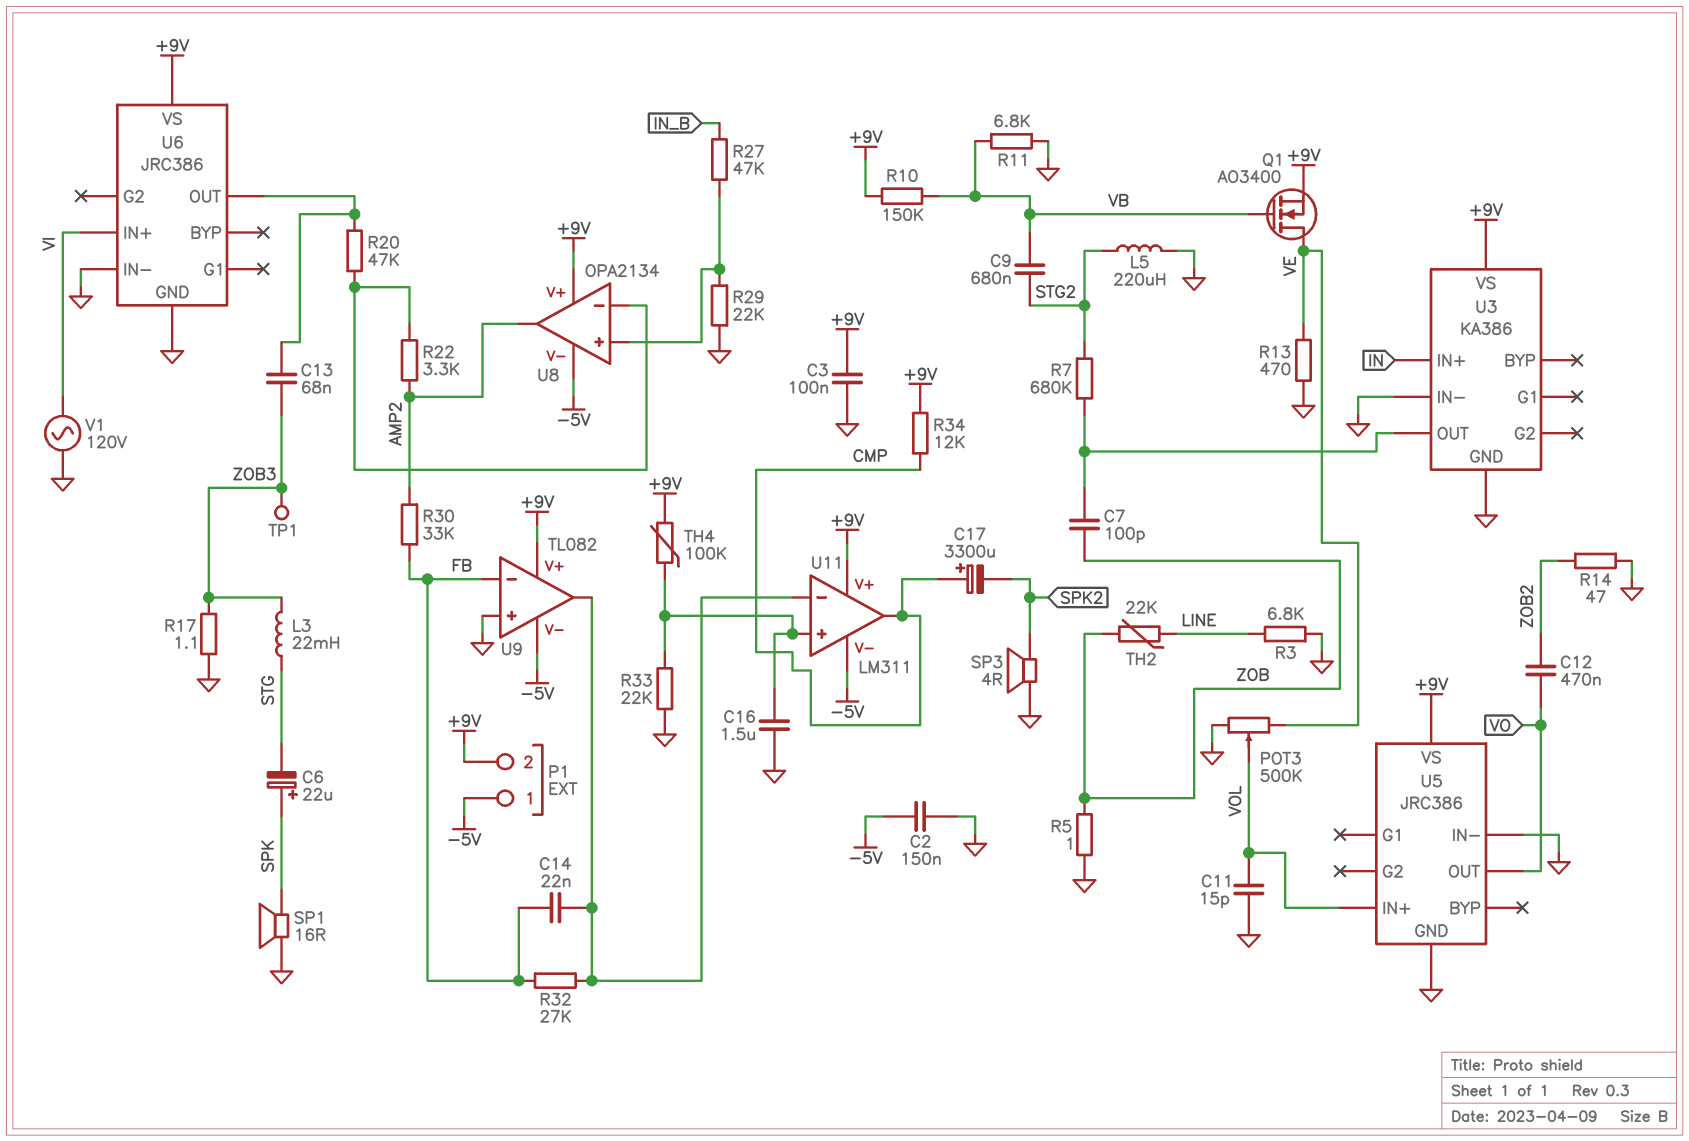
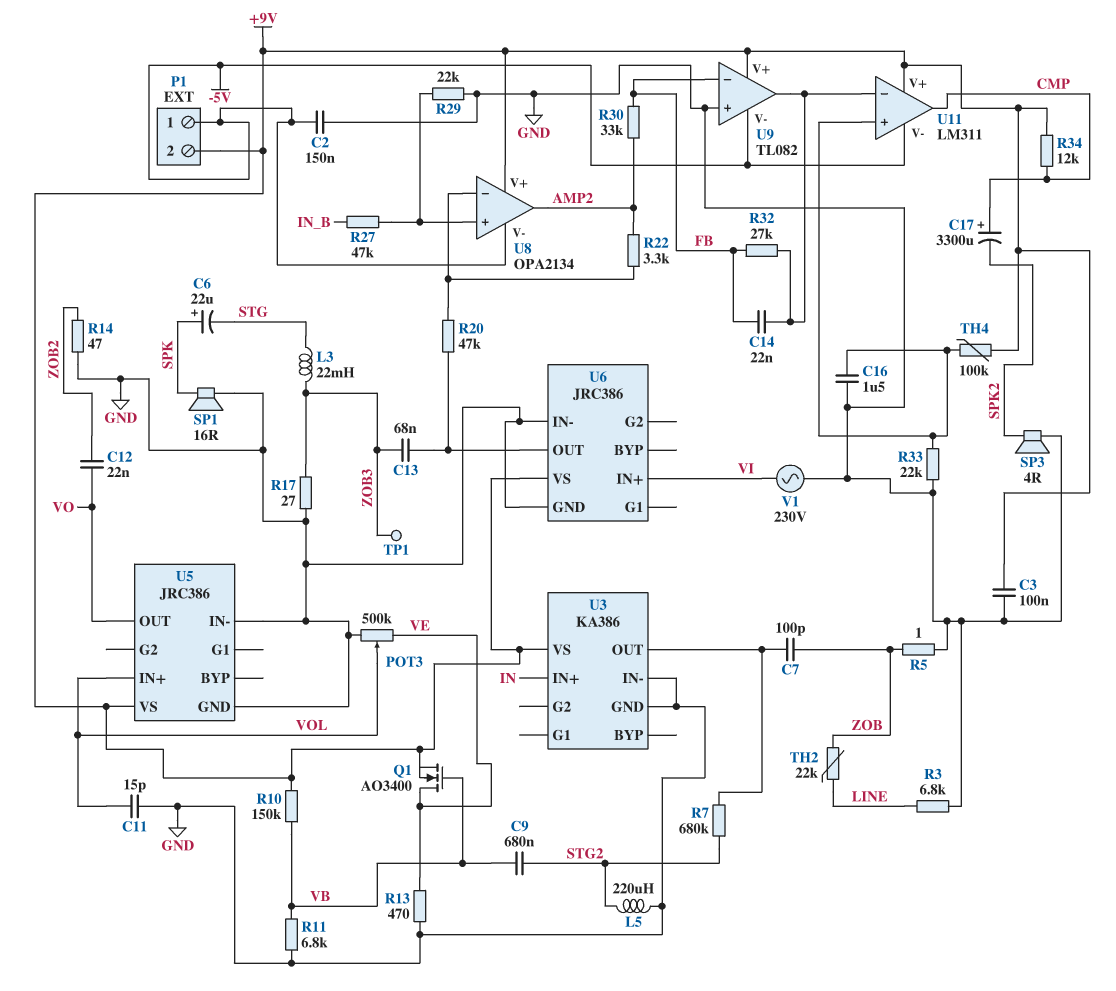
C12: 470nF (VO, ZOB2) -> 22nF (VO, ZOB2)
R17: 1.1 (GND, ZOB3) -> 27 (GND, ZOB3)
V1: AC 120V (GND, VI) -> AC 230V (GND, VI)

